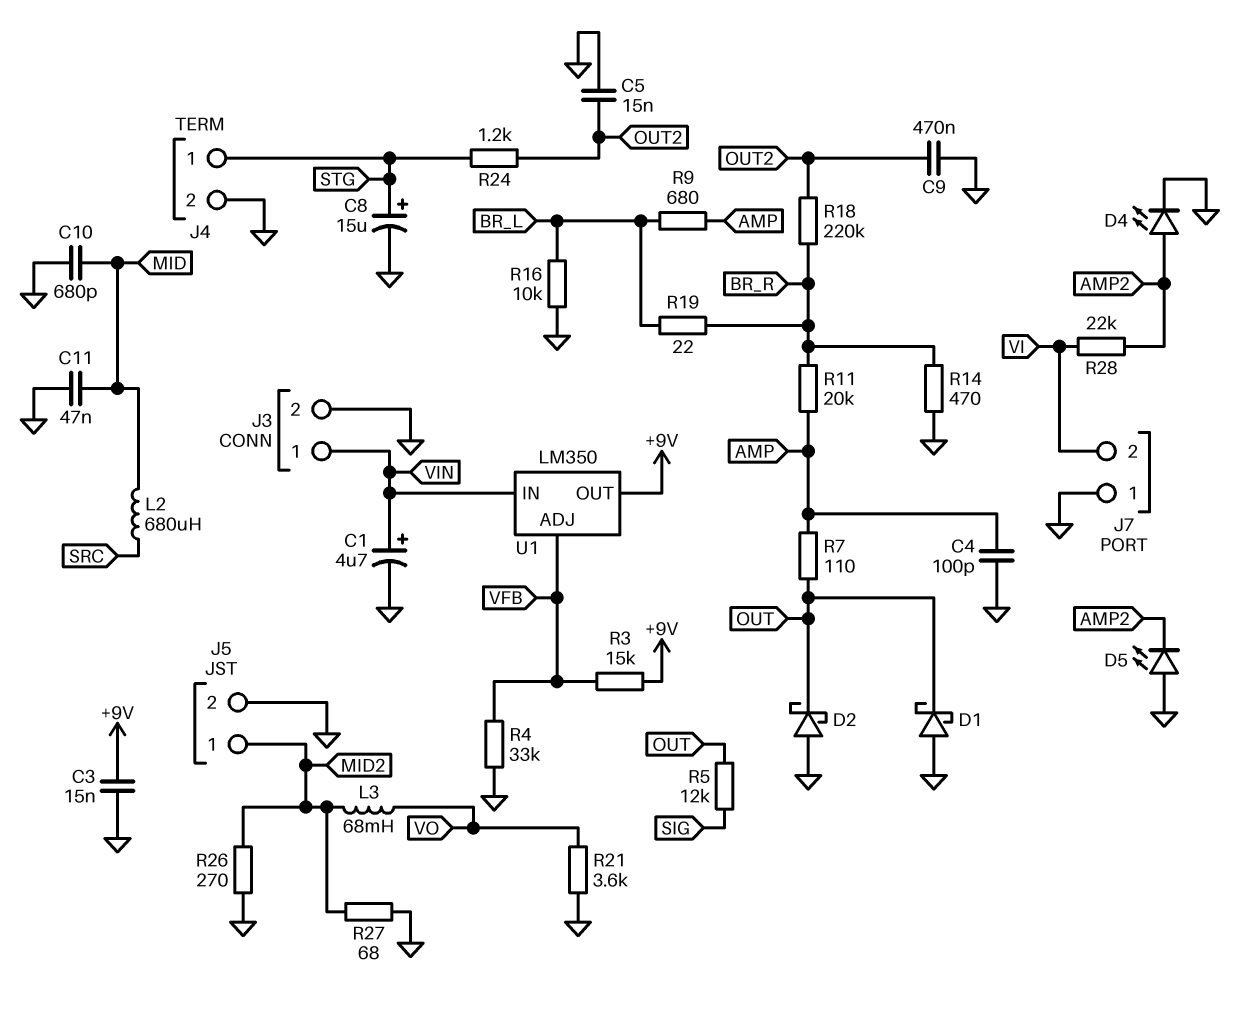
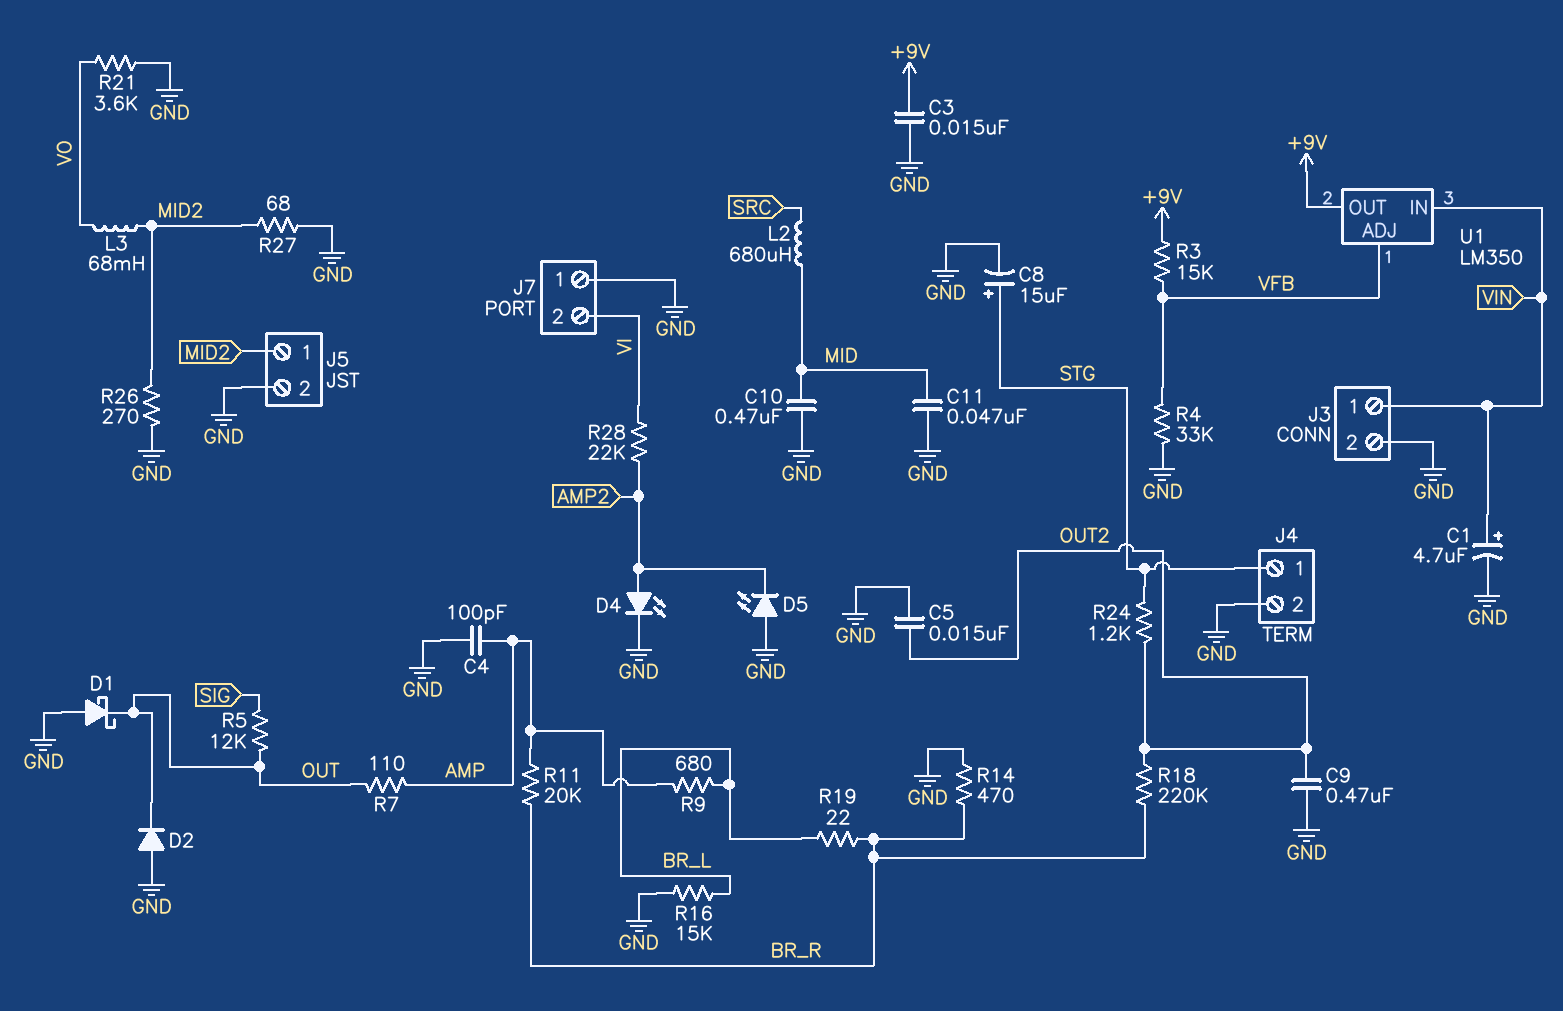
C10: 680pF (GND, MID) -> 470nF (GND, MID)
D2: schottky (A GND, K OUT) -> diode (A GND, K OUT)
R16: 10k (BR_L, GND) -> 15k (BR_L, GND)

